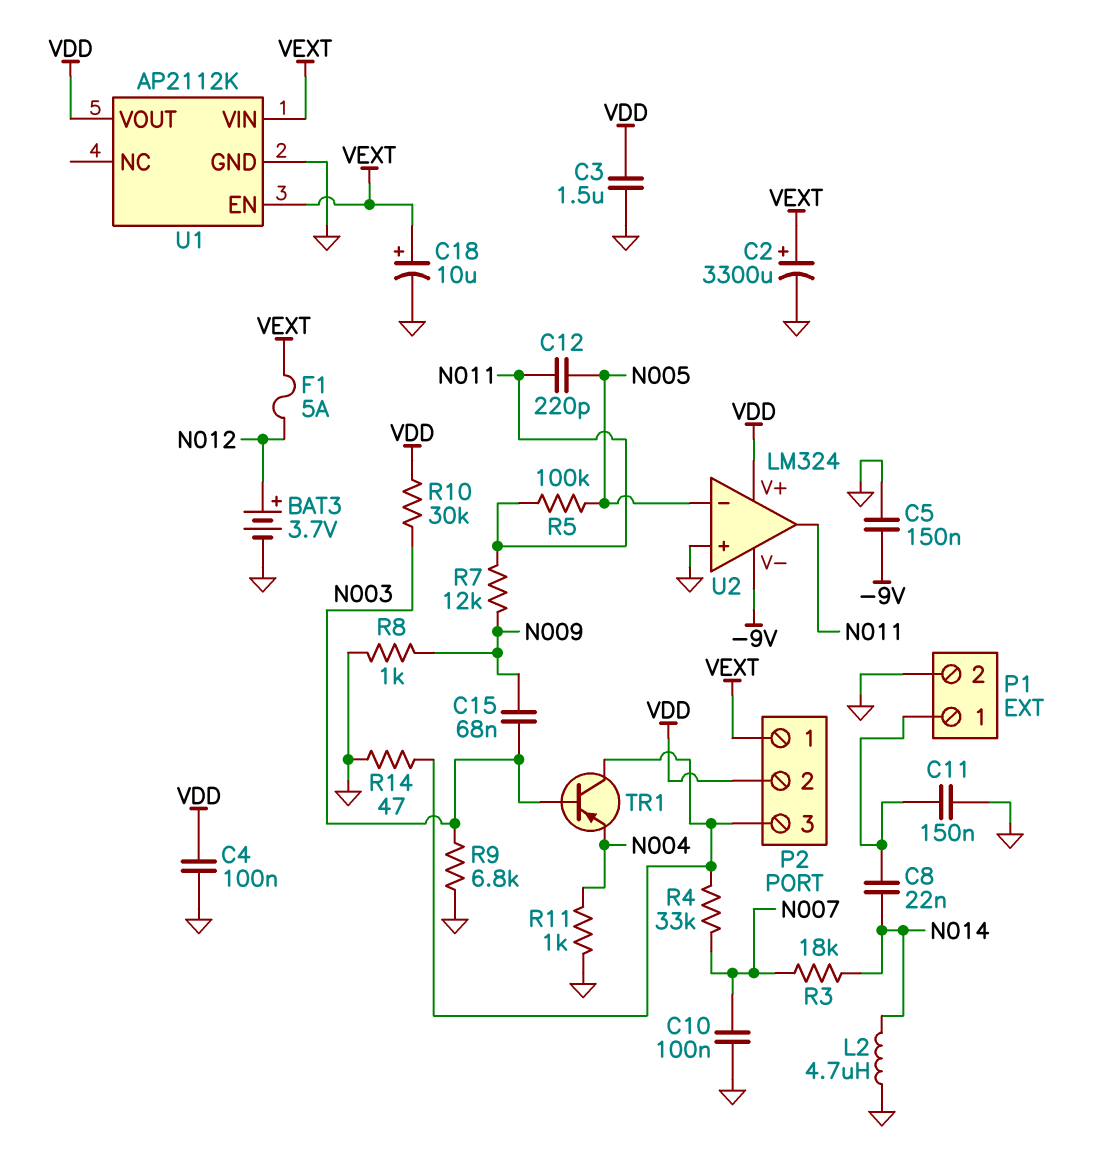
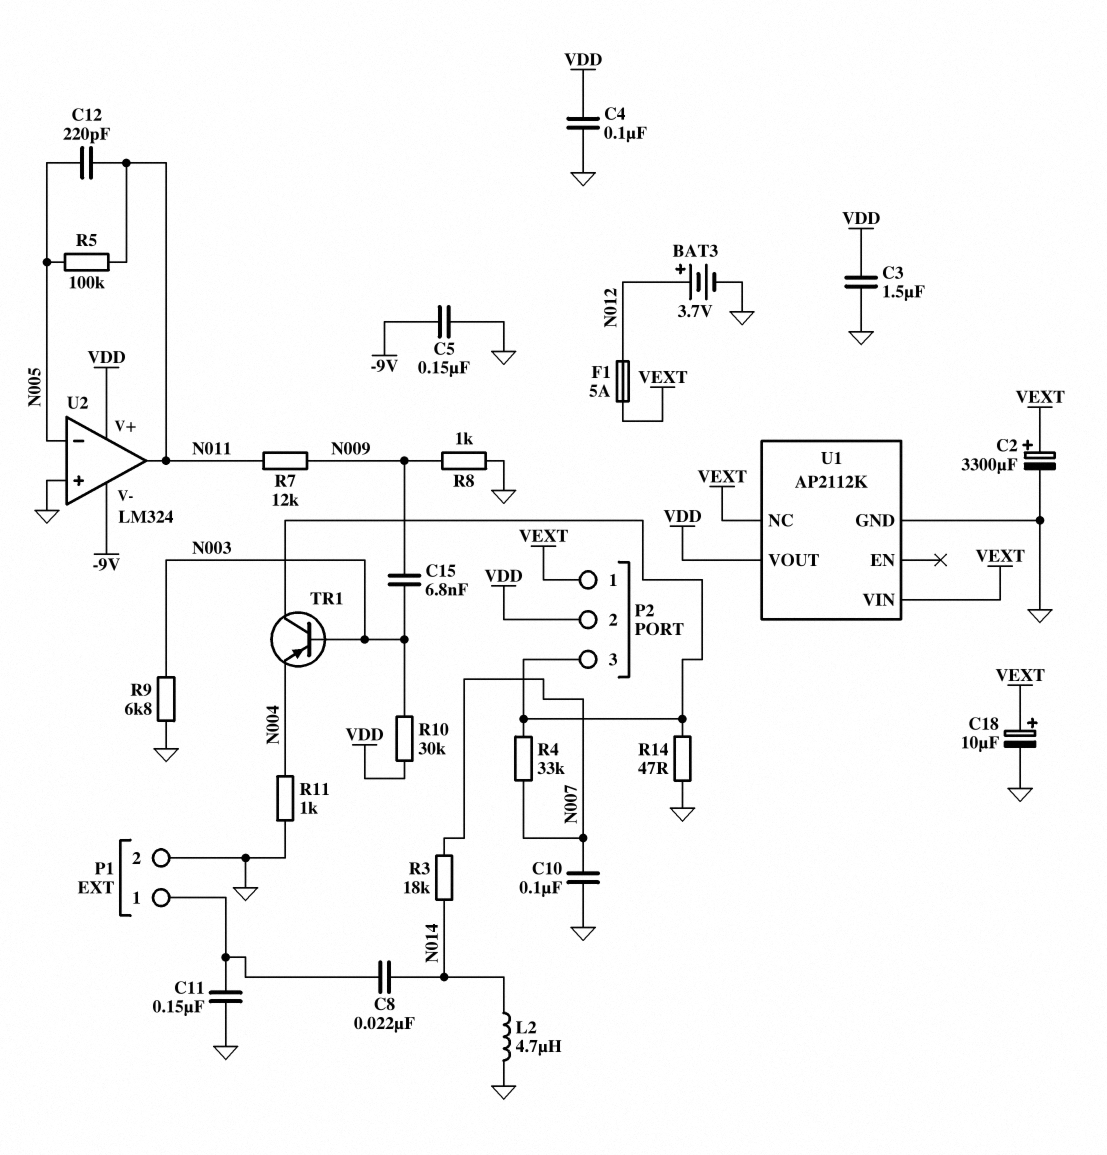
C15: 68nF (N003, N009) -> 6.8nF (N003, N009)
U1 pin EN: VEXT -> none
U1 pin NC: none -> VEXT

